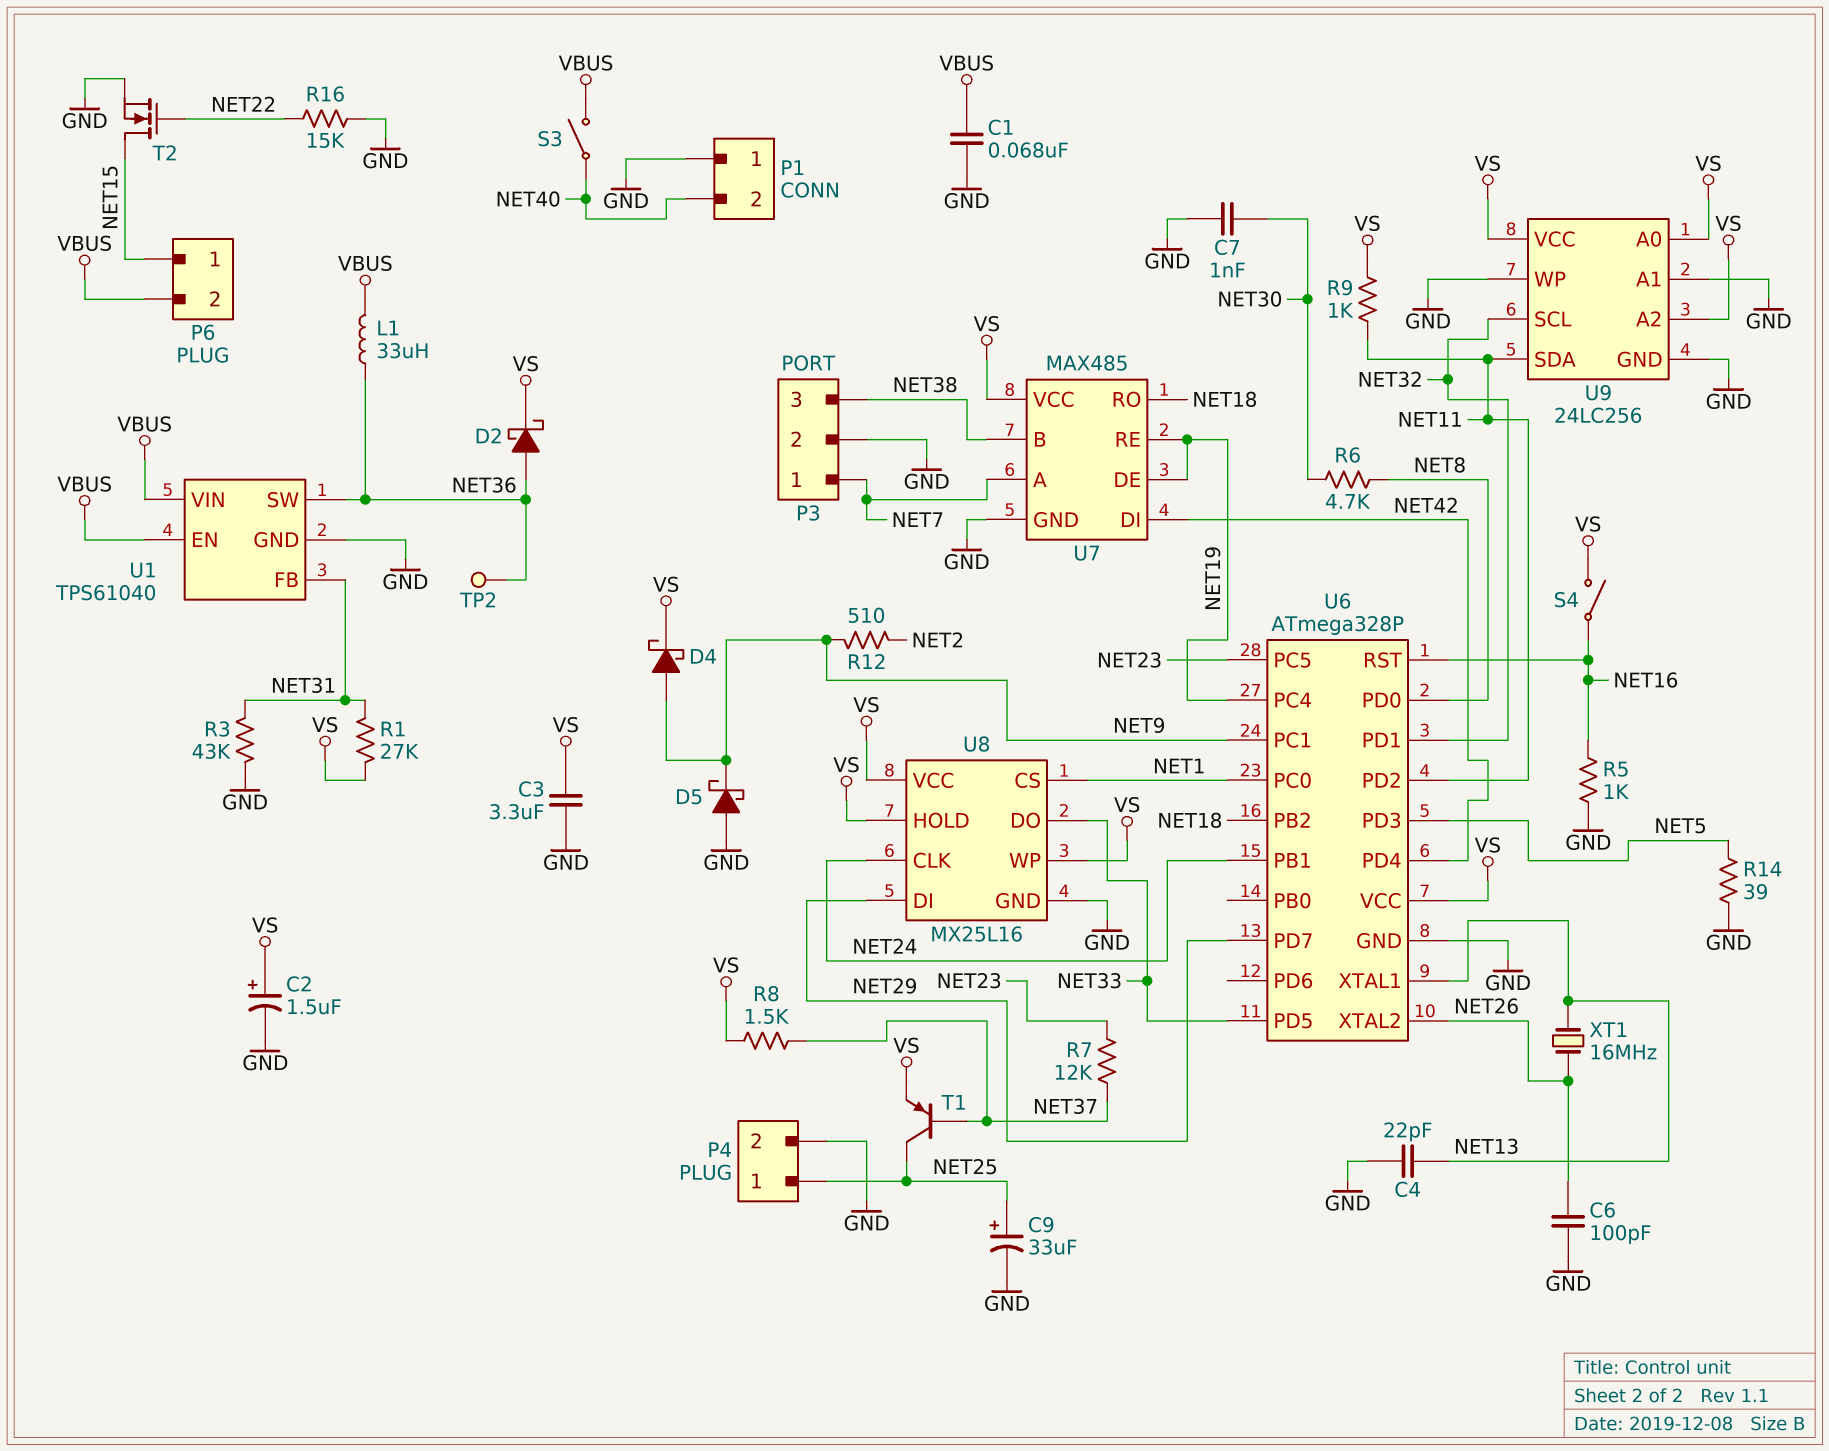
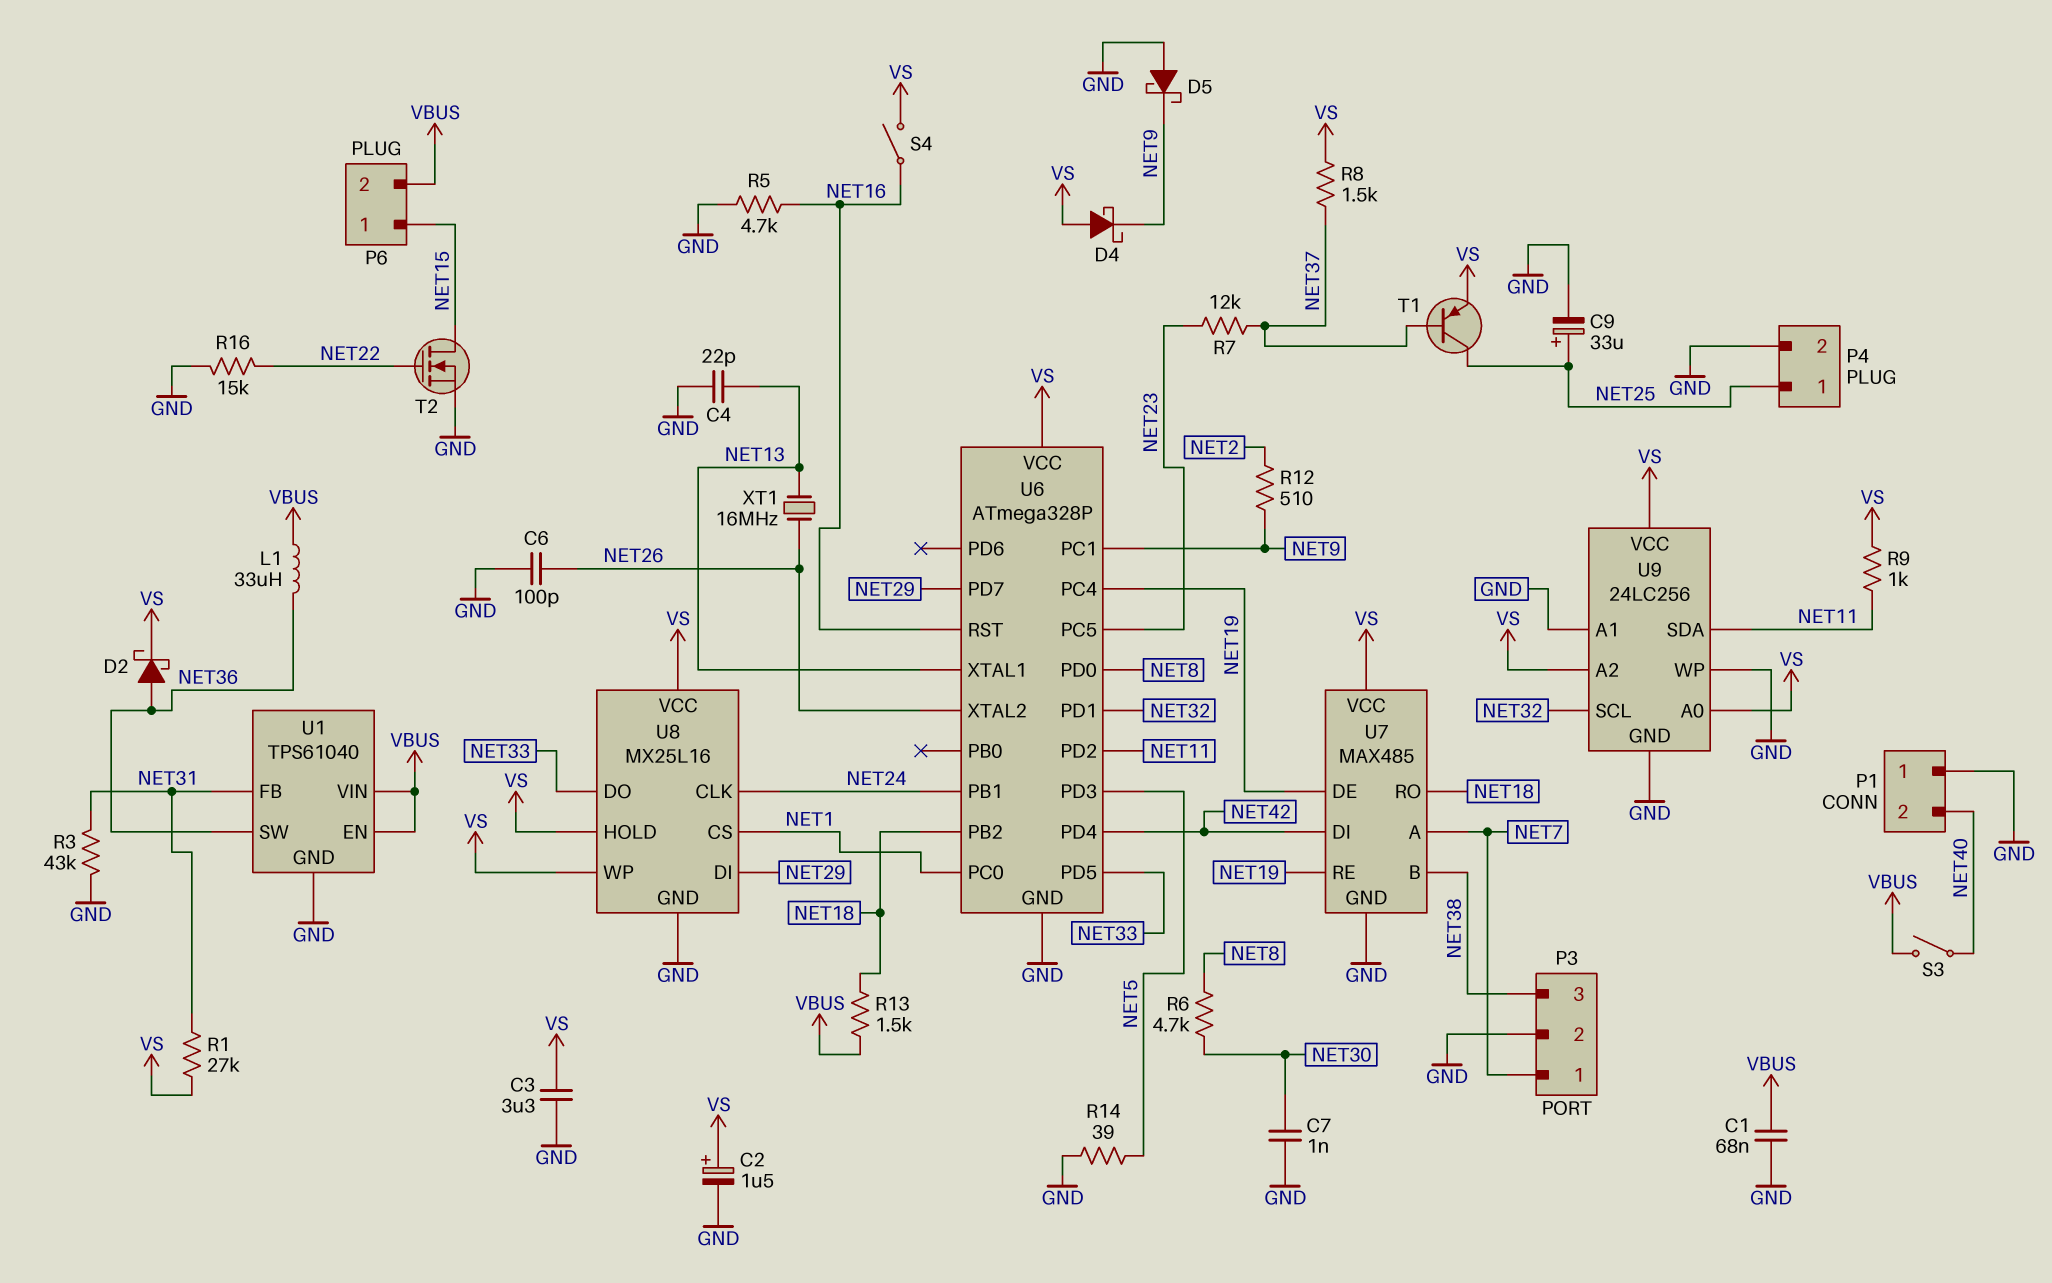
D4: schottky (A NET9, K VS) -> schottky (A VS, K NET9)
R5: 1k (GND, NET16) -> 4.7k (GND, NET16)
R13: none -> 1.5k (NET18, VBUS)
TP2: test point (NET36) -> none

